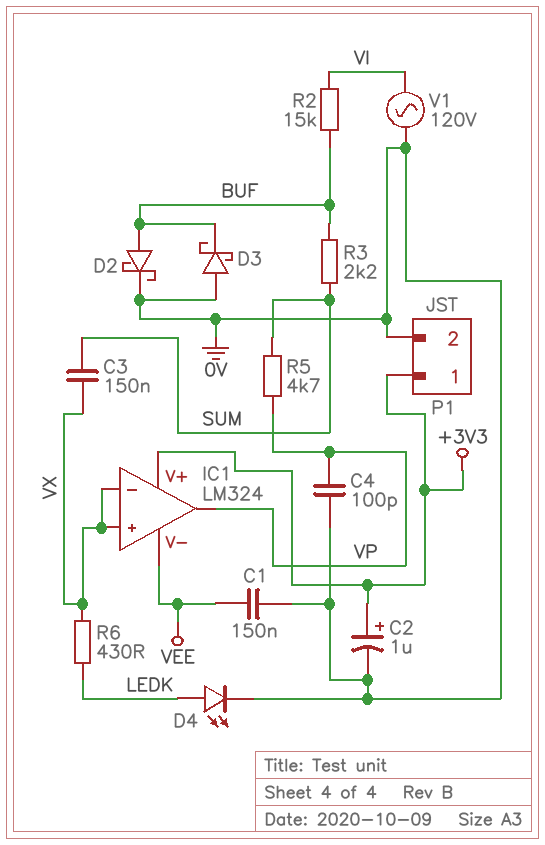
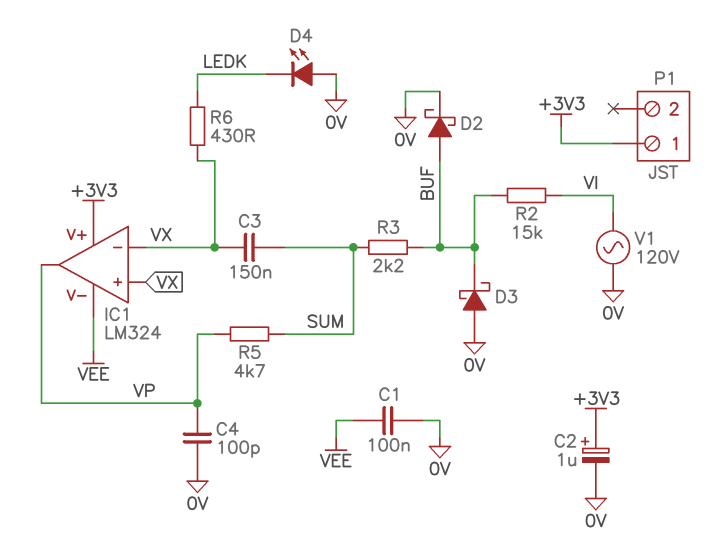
C1: 150nF (0V, VEE) -> 100nF (0V, VEE)
D4: LED (A LEDK, K 0V) -> LED (A 0V, K LEDK)
P1 pin 2: 0V -> none

